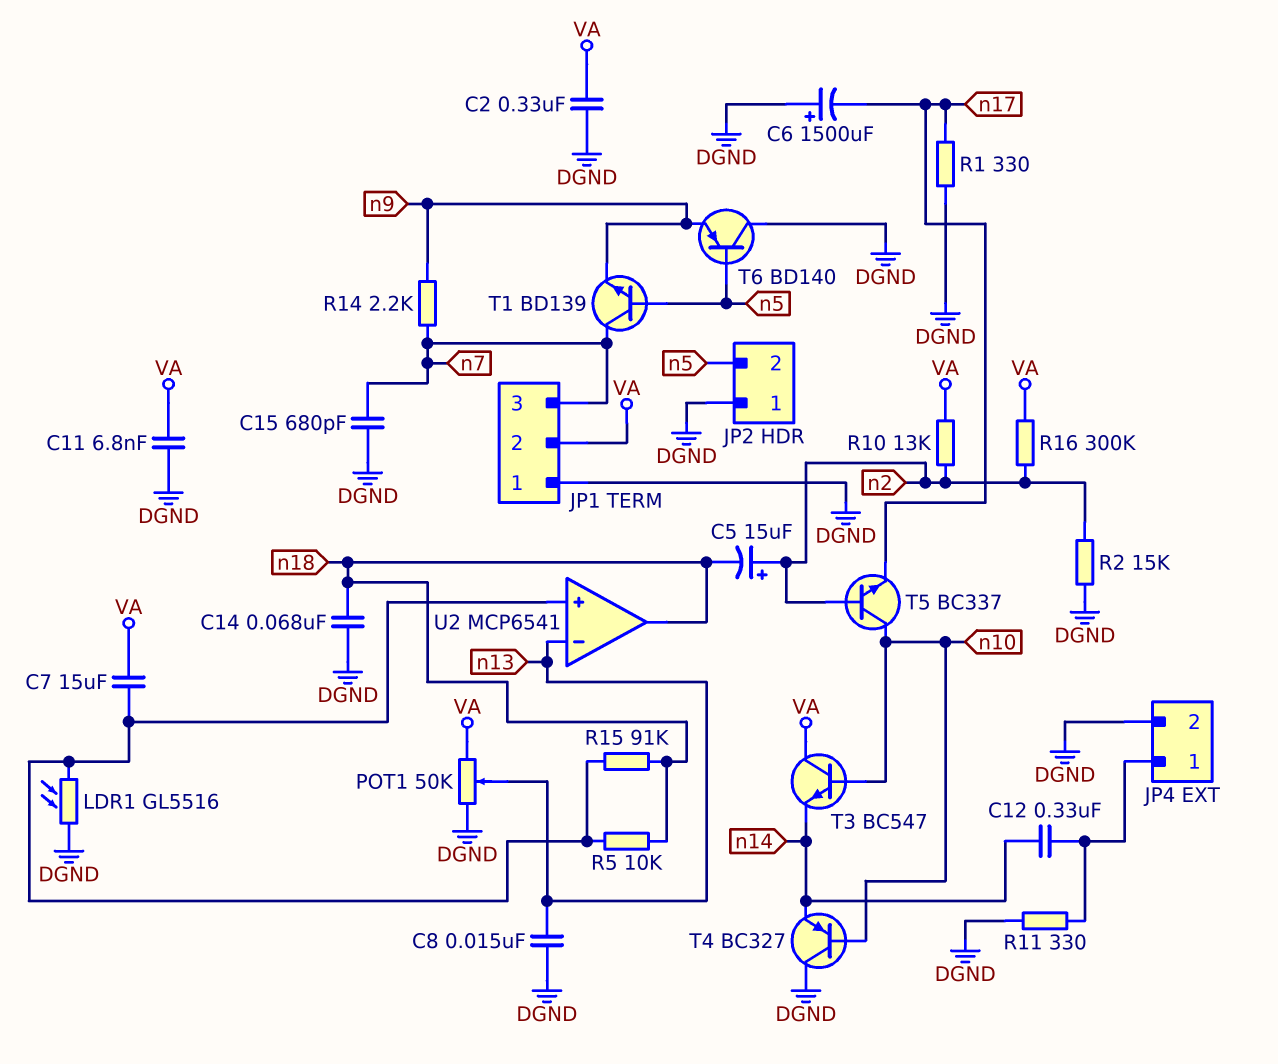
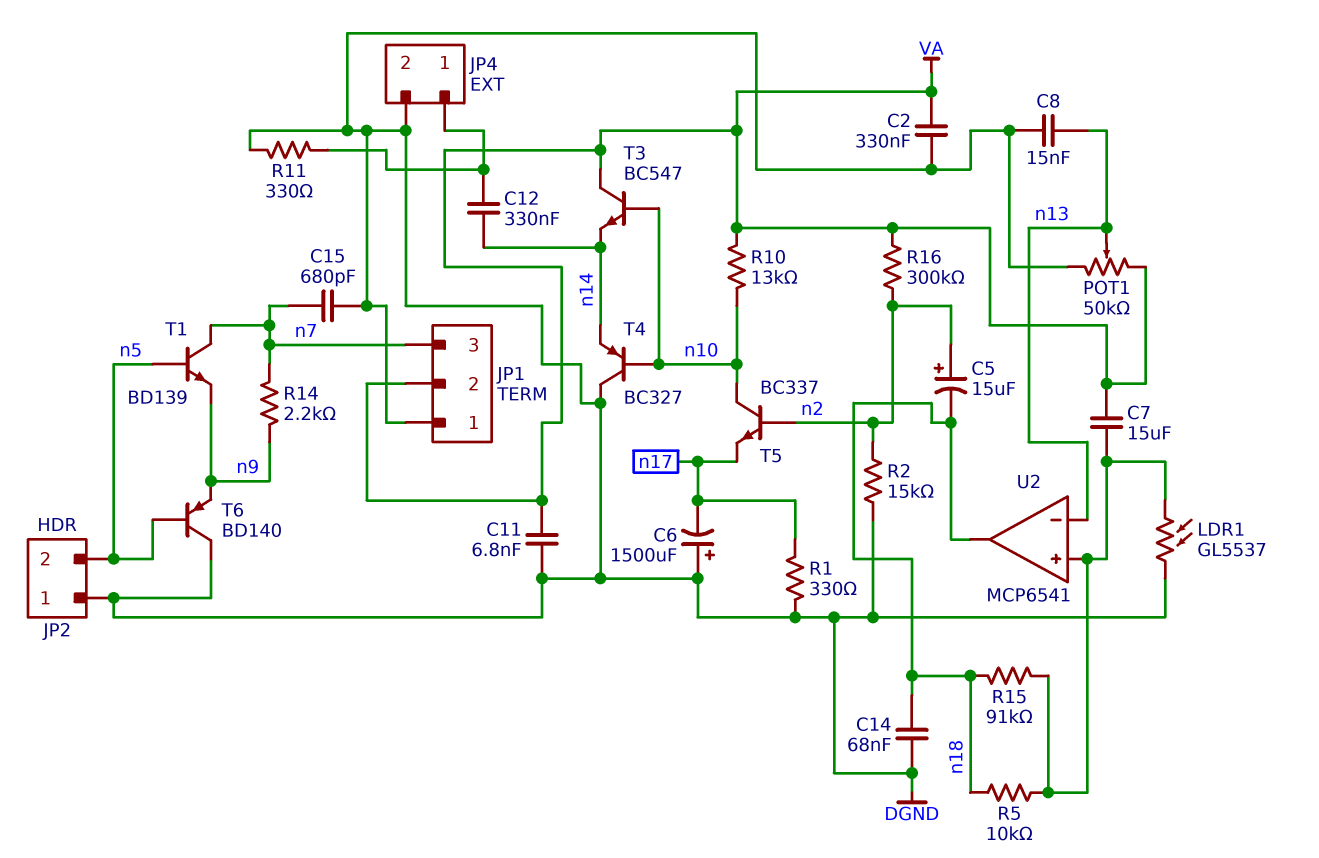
LDR1: GL5516 (DGND, U2/in+) -> GL5537 (DGND, U2/in+)
R10: 13k (VA, n2) -> 13k (VA, n10)

